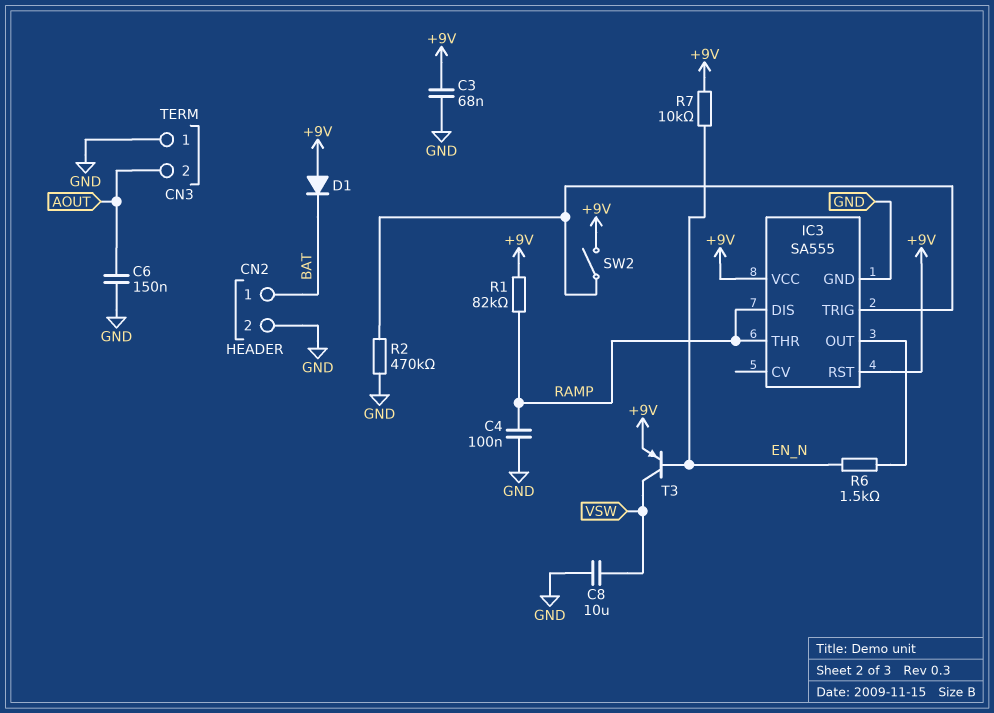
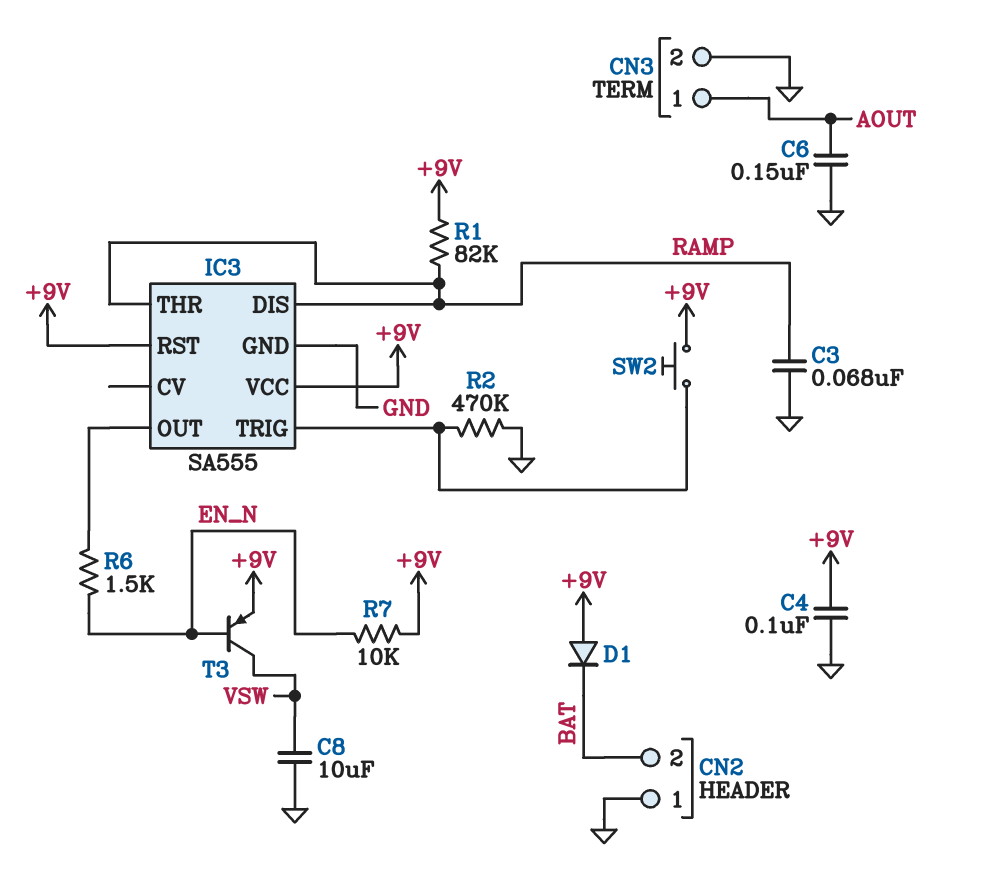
C3: 68nF (+9V, GND) -> 68nF (GND, RAMP)
C4: 100nF (GND, RAMP) -> 100nF (+9V, GND)
CN2 pin 1: BAT -> GND
CN2 pin 2: GND -> BAT
CN3 pin 1: GND -> AOUT
CN3 pin 2: AOUT -> GND
SW2: switch (+9V, IC3/TRIG) -> button (+9V, IC3/TRIG)

